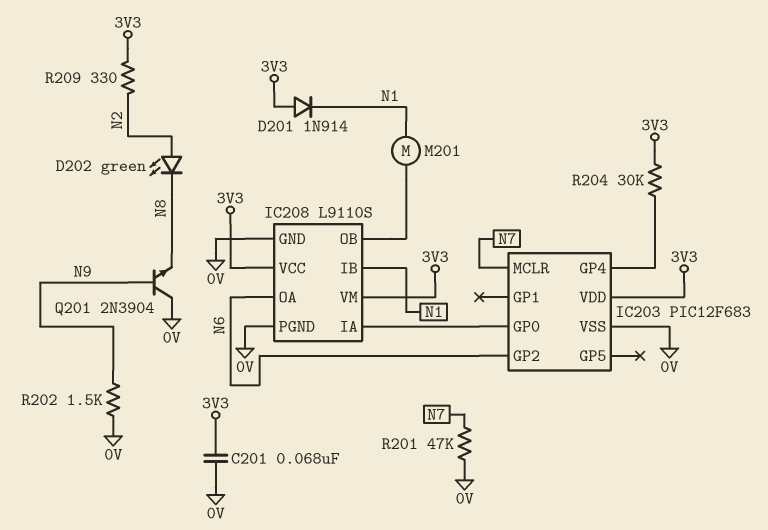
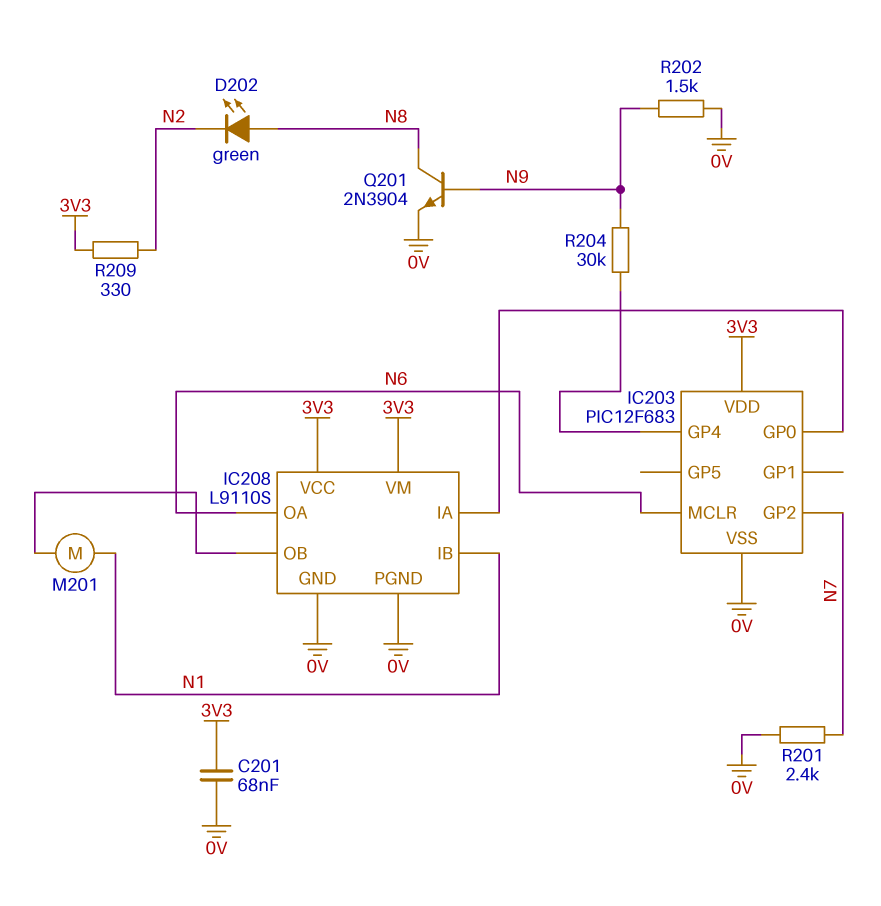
D201: diode 1N914 (A 3V3, K N1) -> none
D202: LED green (A N2, K N8) -> LED green (A N8, K N2)
IC203 pin GP2: N6 -> N7
IC203 pin MCLR: N7 -> N6
Q201: NPN 2N3904 (B N9, C 0V, E N8) -> NPN 2N3904 (B N9, C N8, E 0V)
R201: 47k (0V, N7) -> 2.4k (0V, N7)
R204: 30k (3V3, IC203/GP4) -> 30k (IC203/GP4, N9)

